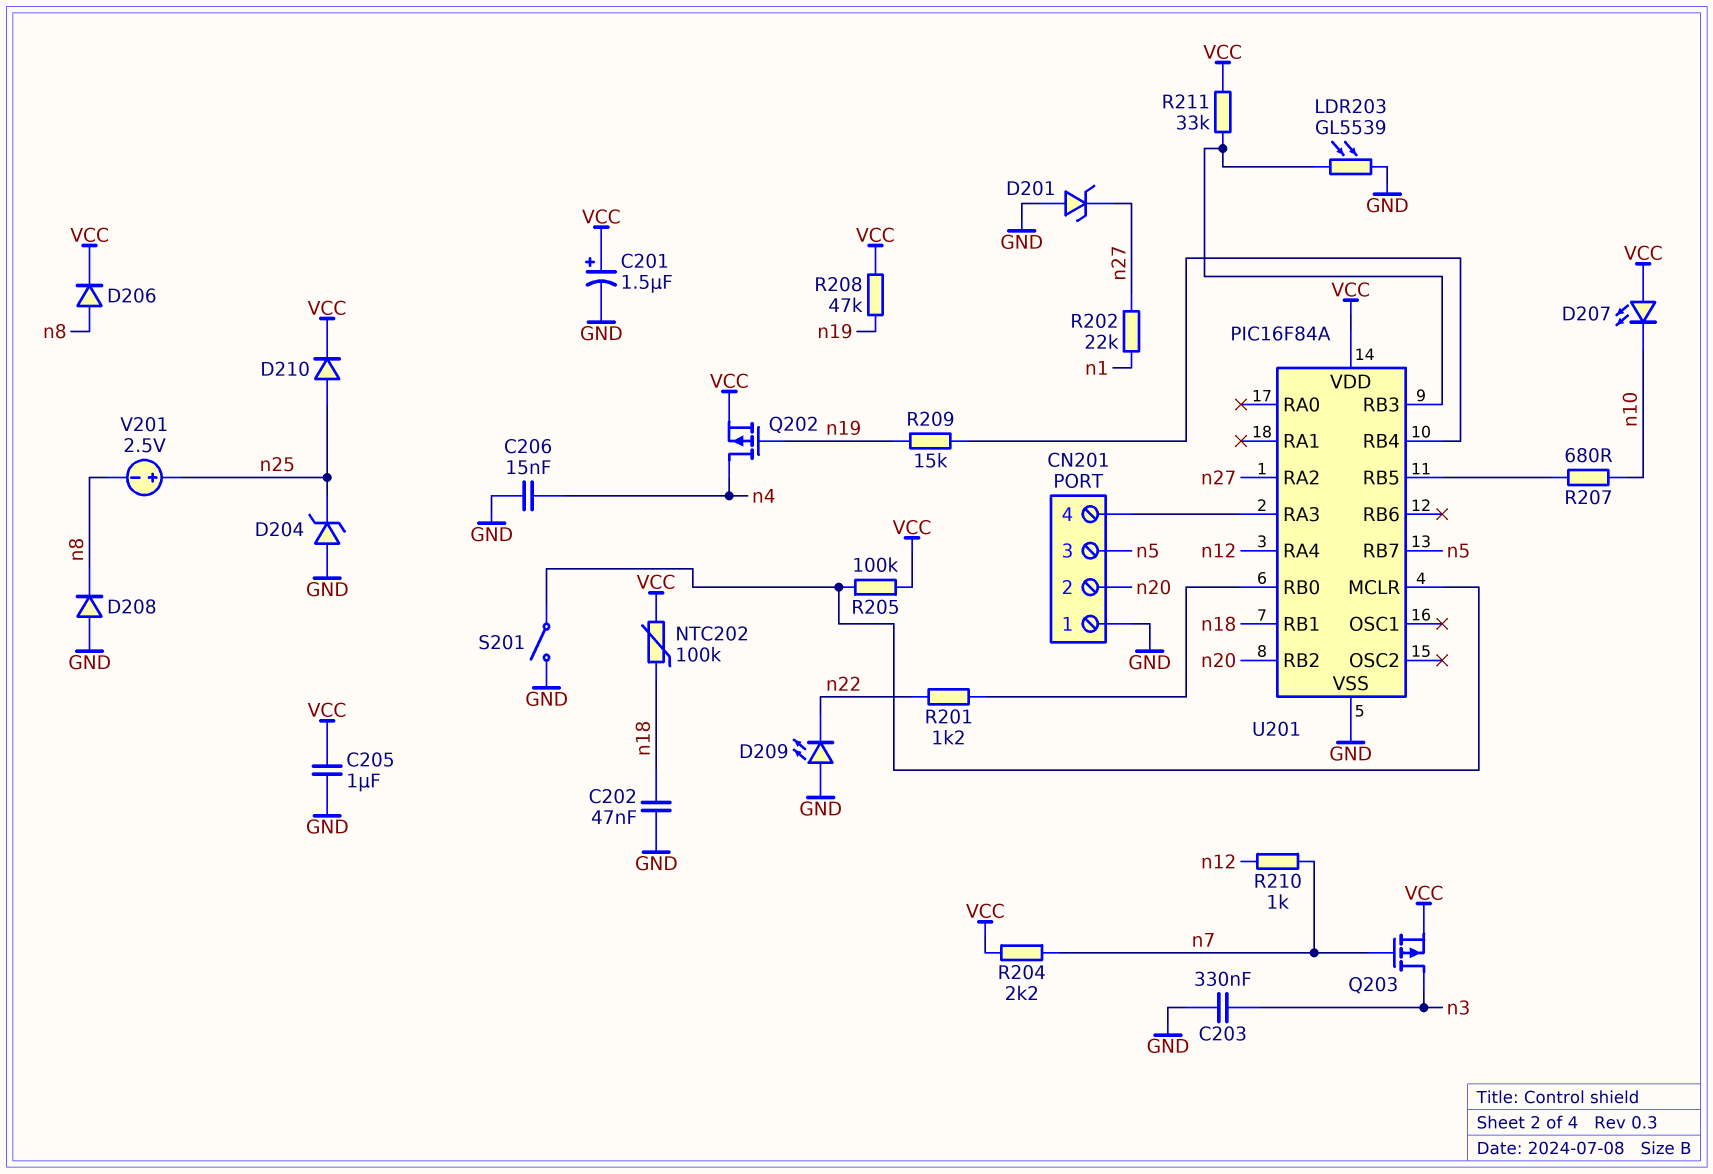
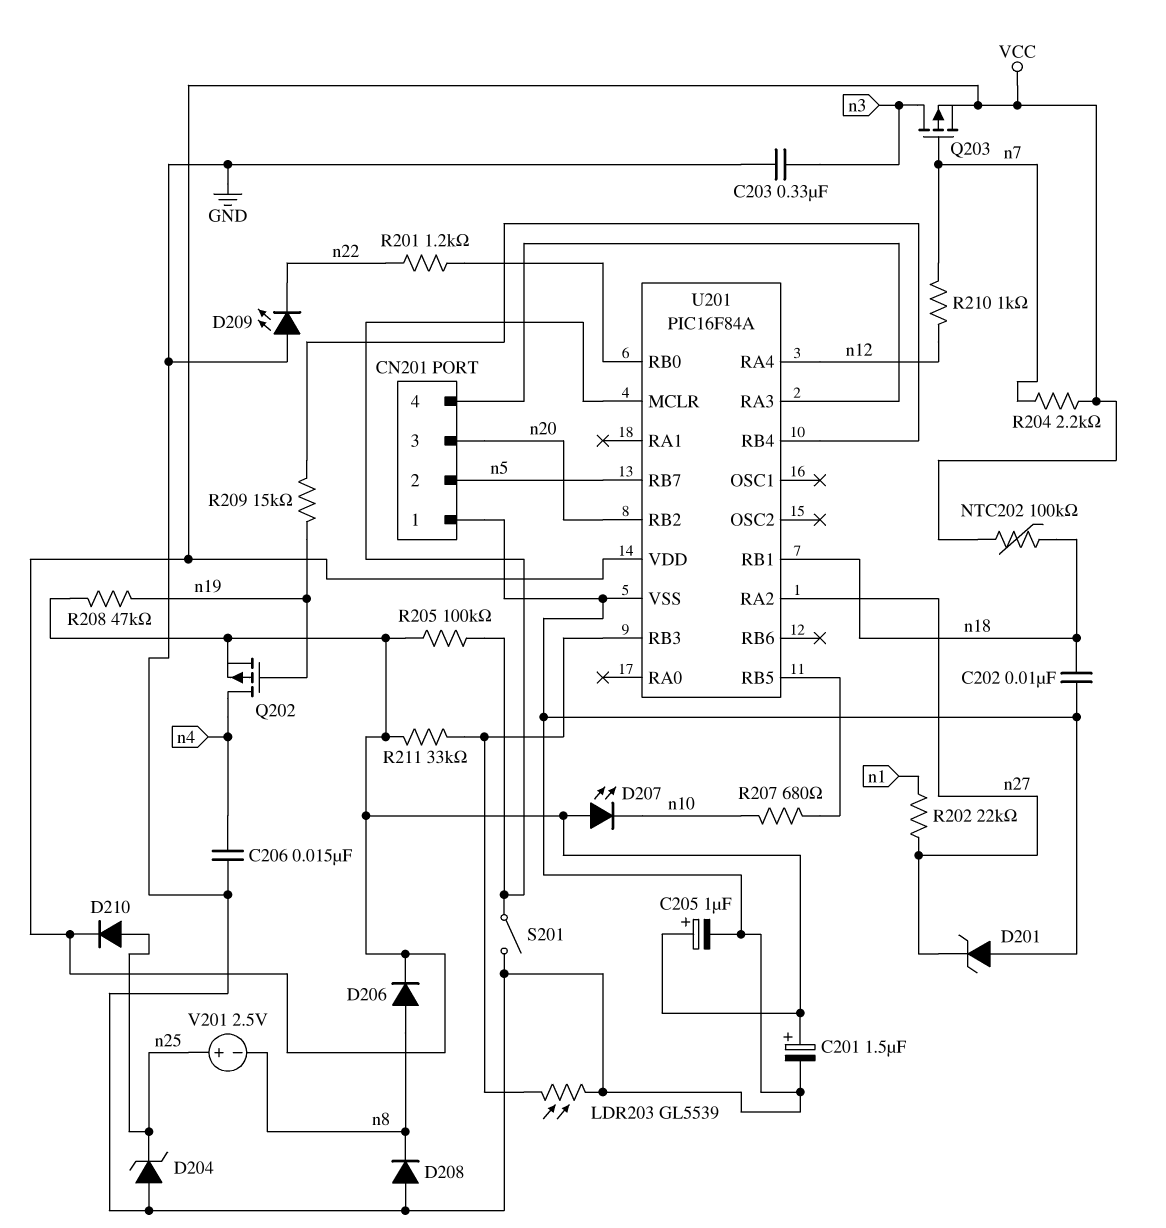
C202: 47nF (GND, n18) -> 10nF (GND, n18)
C205: 1uF (GND, VCC) -> 1uF (plus VCC, minus GND)
CN201 pin 2: n20 -> n5
CN201 pin 3: n5 -> n20

